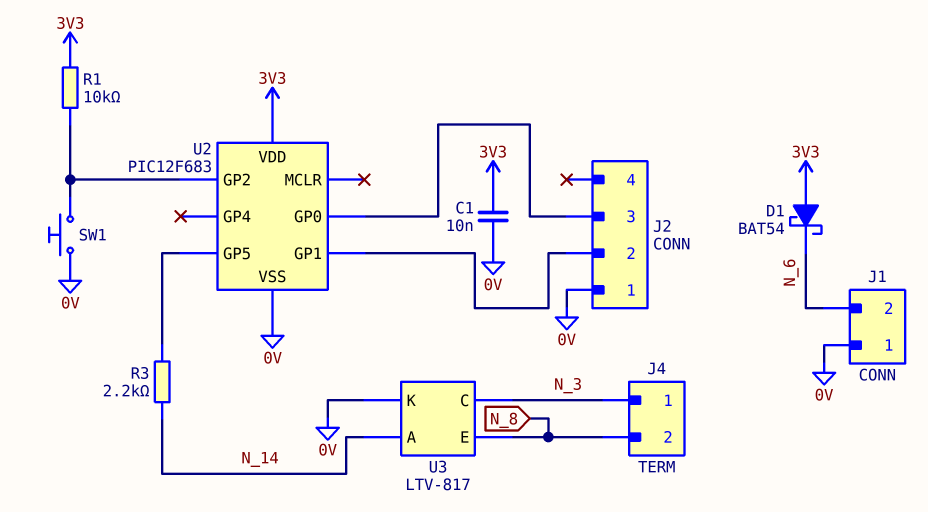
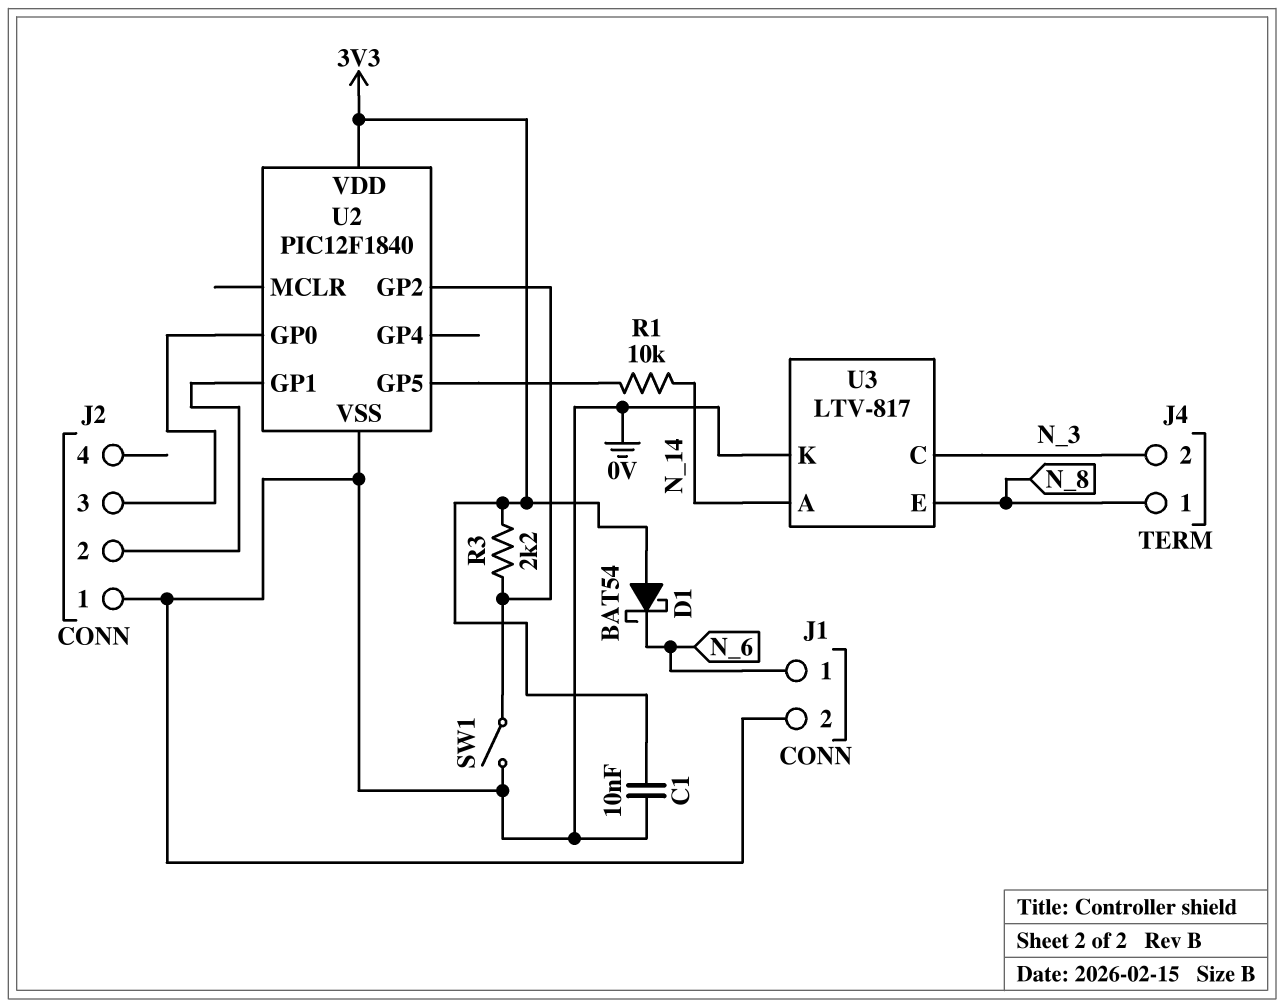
J1 pin 1: 0V -> N_6
J1 pin 2: N_6 -> 0V
J4 pin 1: N_3 -> N_8
J4 pin 2: N_8 -> N_3
R1: 10k (3V3, U2/GP2) -> 10k (N_14, U2/GP5)
R3: 2.2k (N_14, U2/GP5) -> 2.2k (3V3, U2/GP2)
SW1: button (0V, U2/GP2) -> switch (0V, U2/GP2)
U2: PIC12F683 -> PIC12F1840

